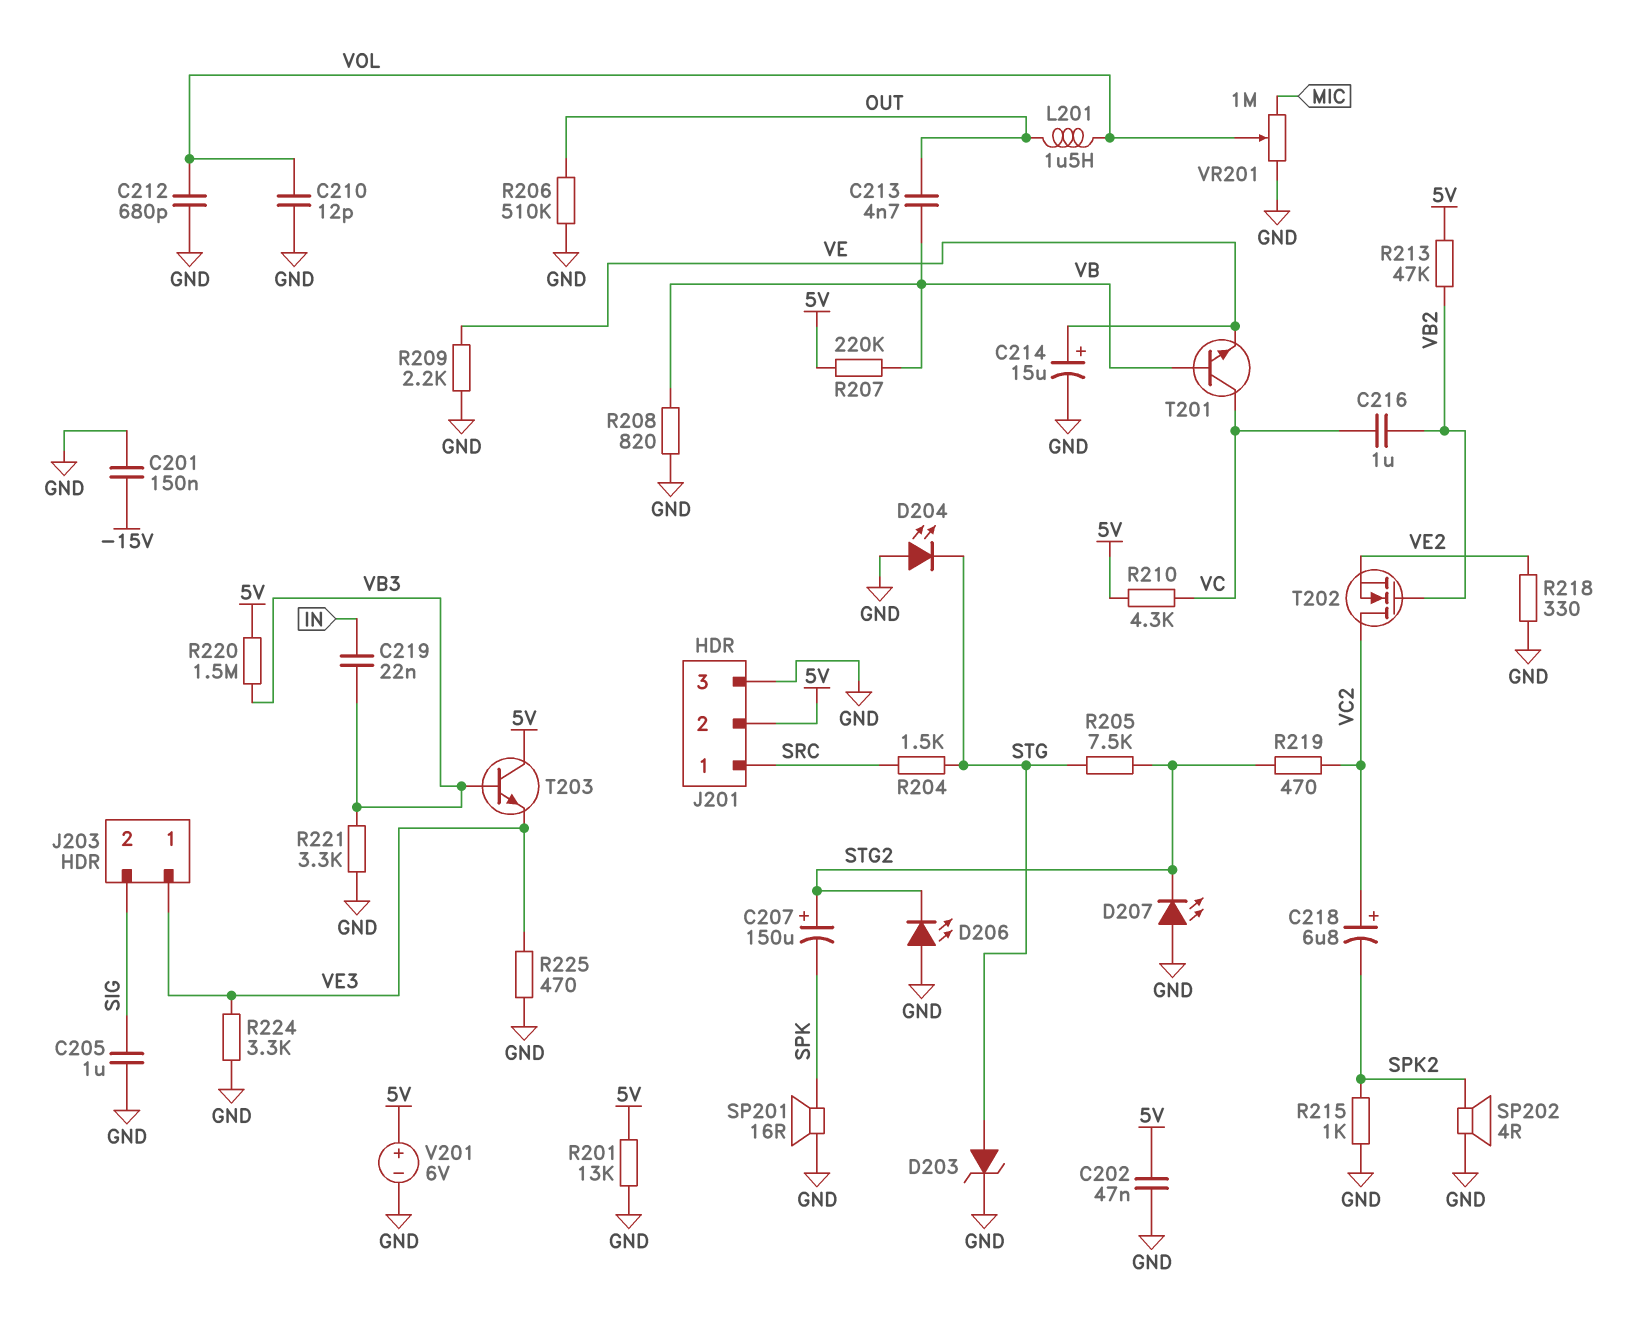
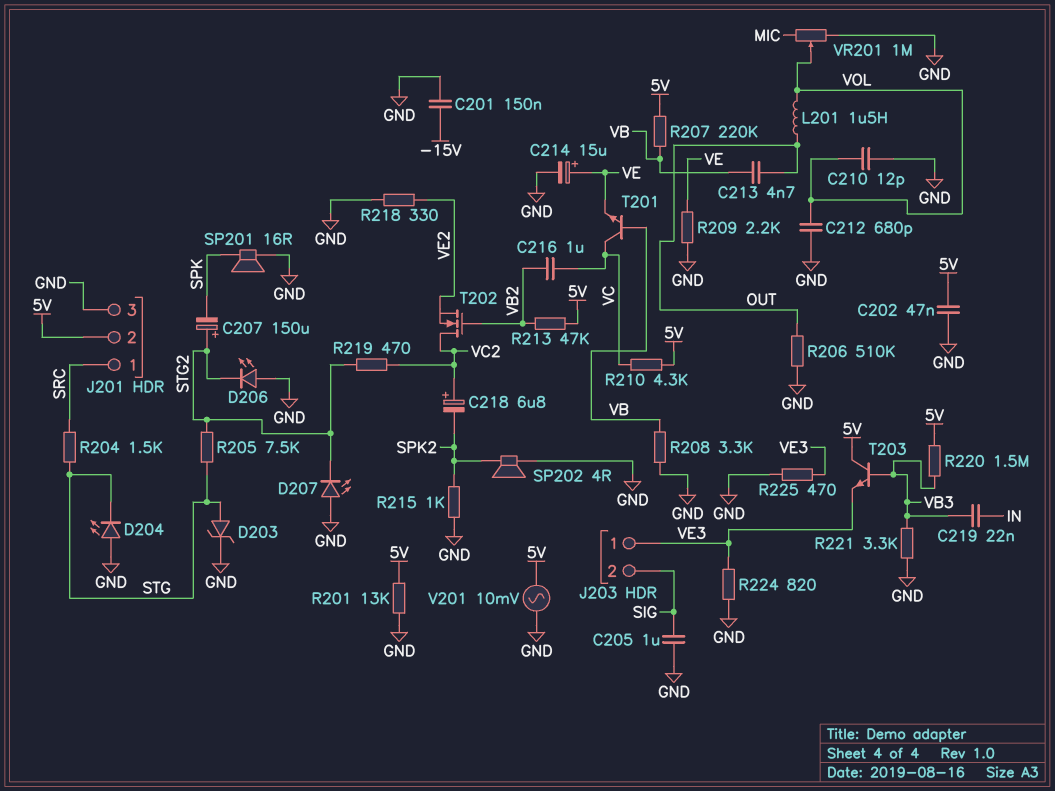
R208: 820 (GND, VB) -> 3.3k (GND, VB)
R224: 3.3k (GND, VE3) -> 820 (GND, VE3)
V201: 6V (plus 5V, minus GND) -> AC 10mV (5V, GND)

